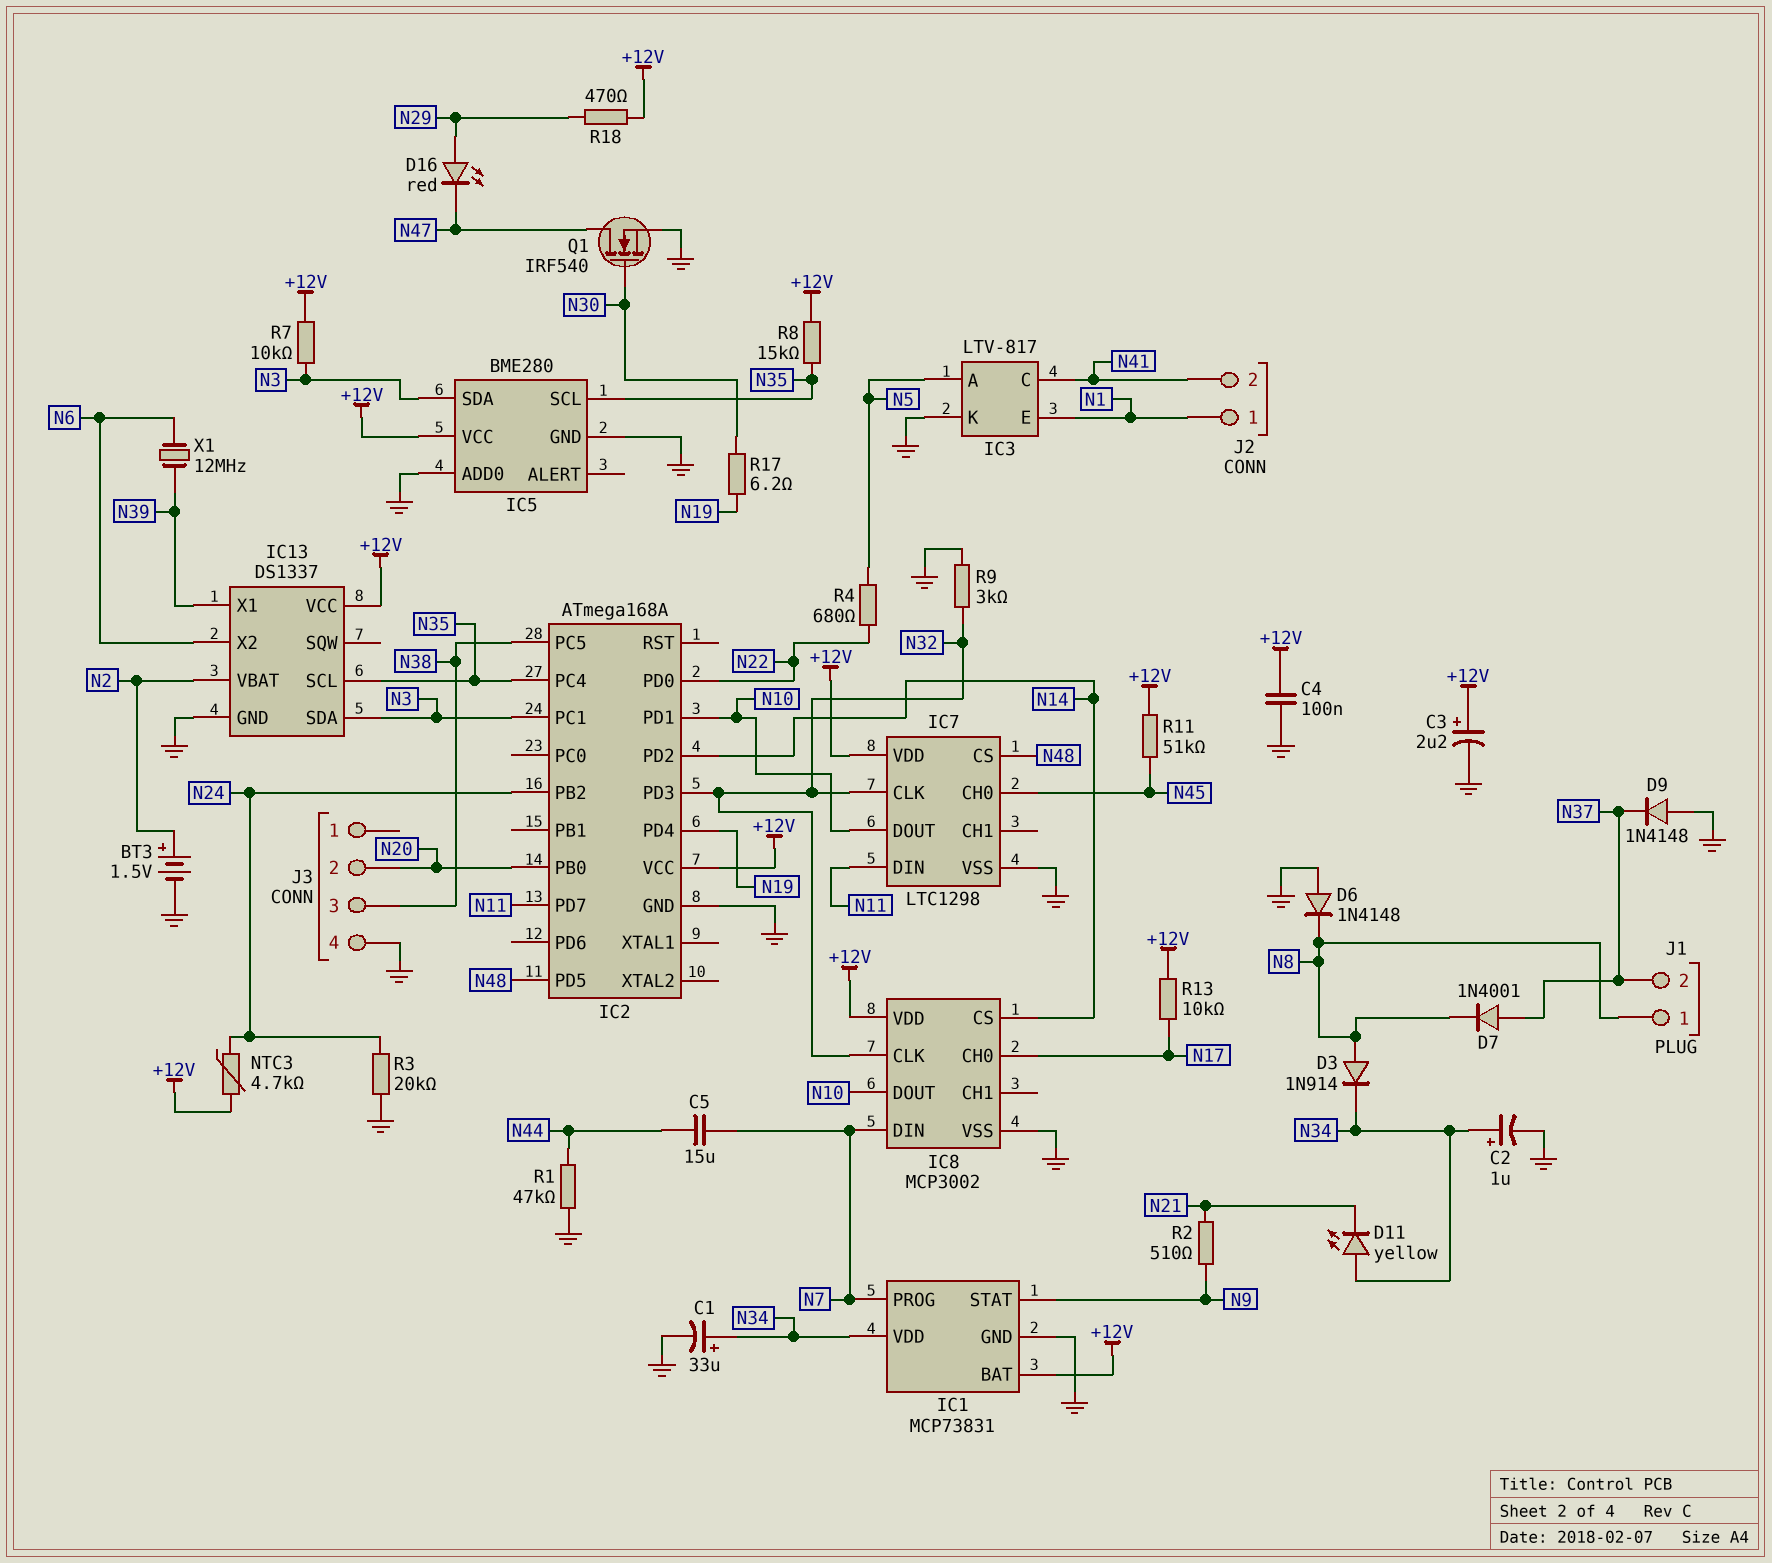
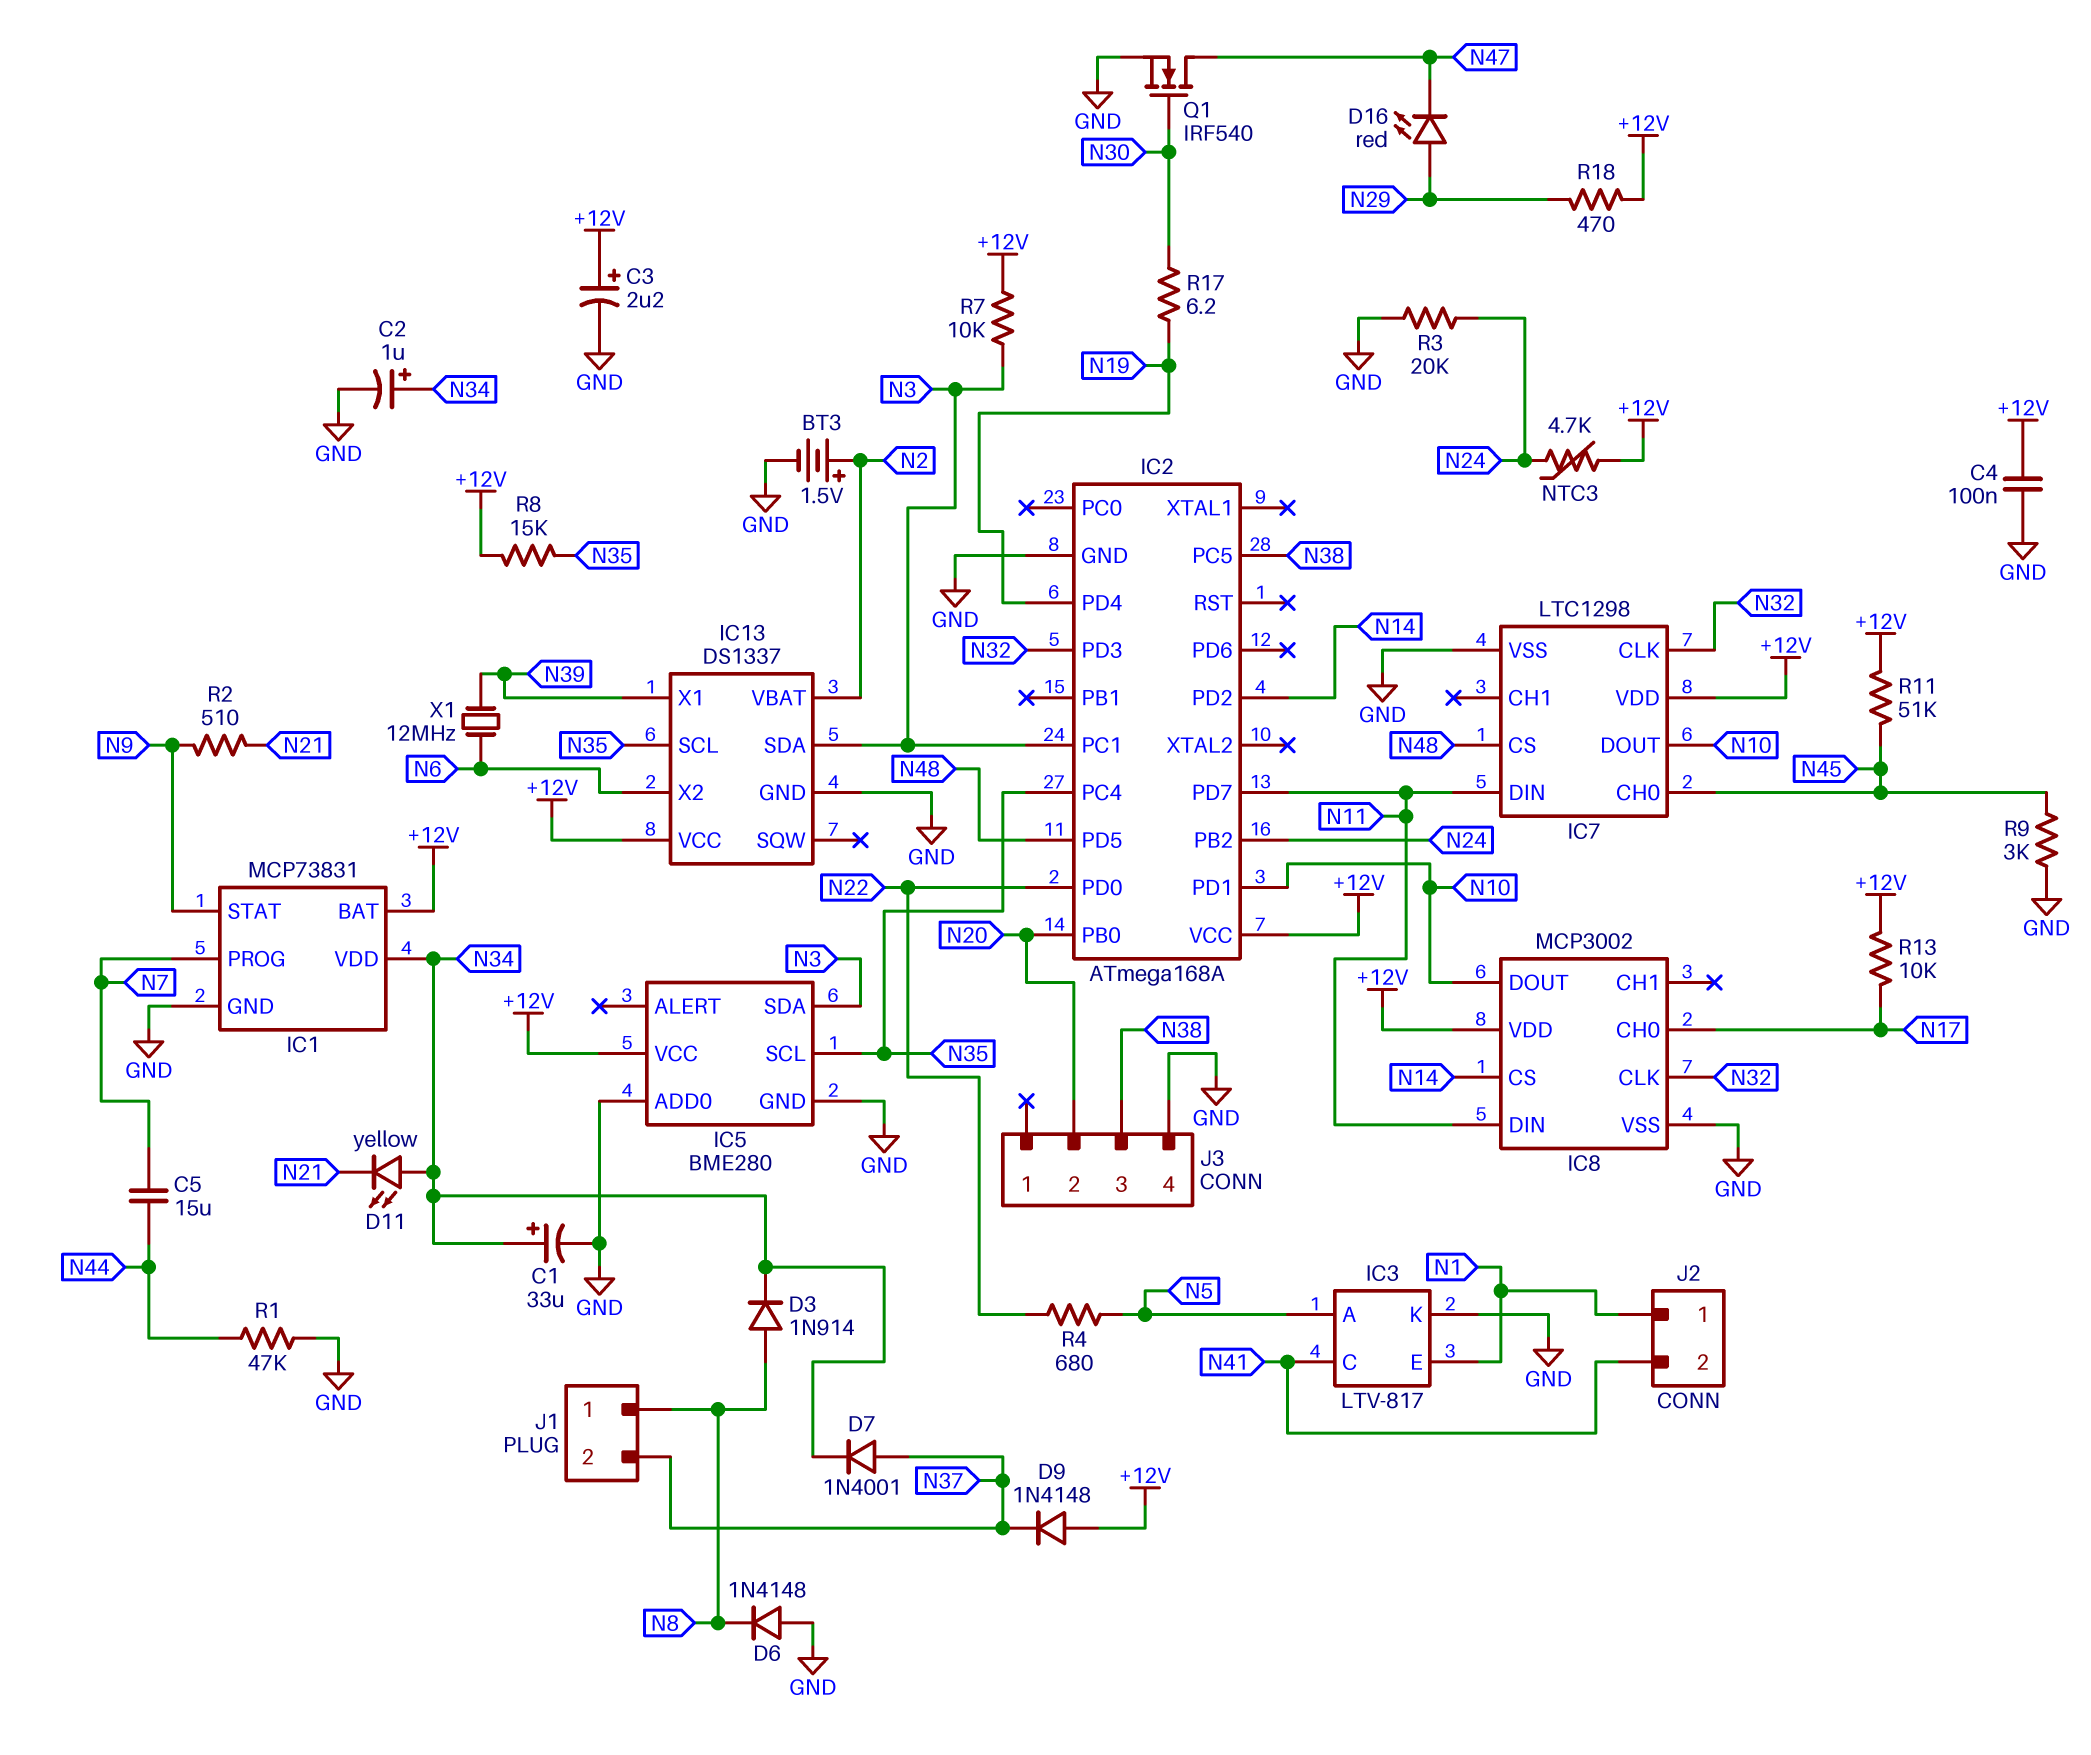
D7: diode 1N4001 (A N37, K N8) -> diode 1N4001 (A N37, K N34)
D9: diode 1N4148 (A GND, K N37) -> diode 1N4148 (A +12V, K N37)
IC8 pin DIN: N7 -> N11
R9: 3k (GND, N32) -> 3k (GND, N45)

